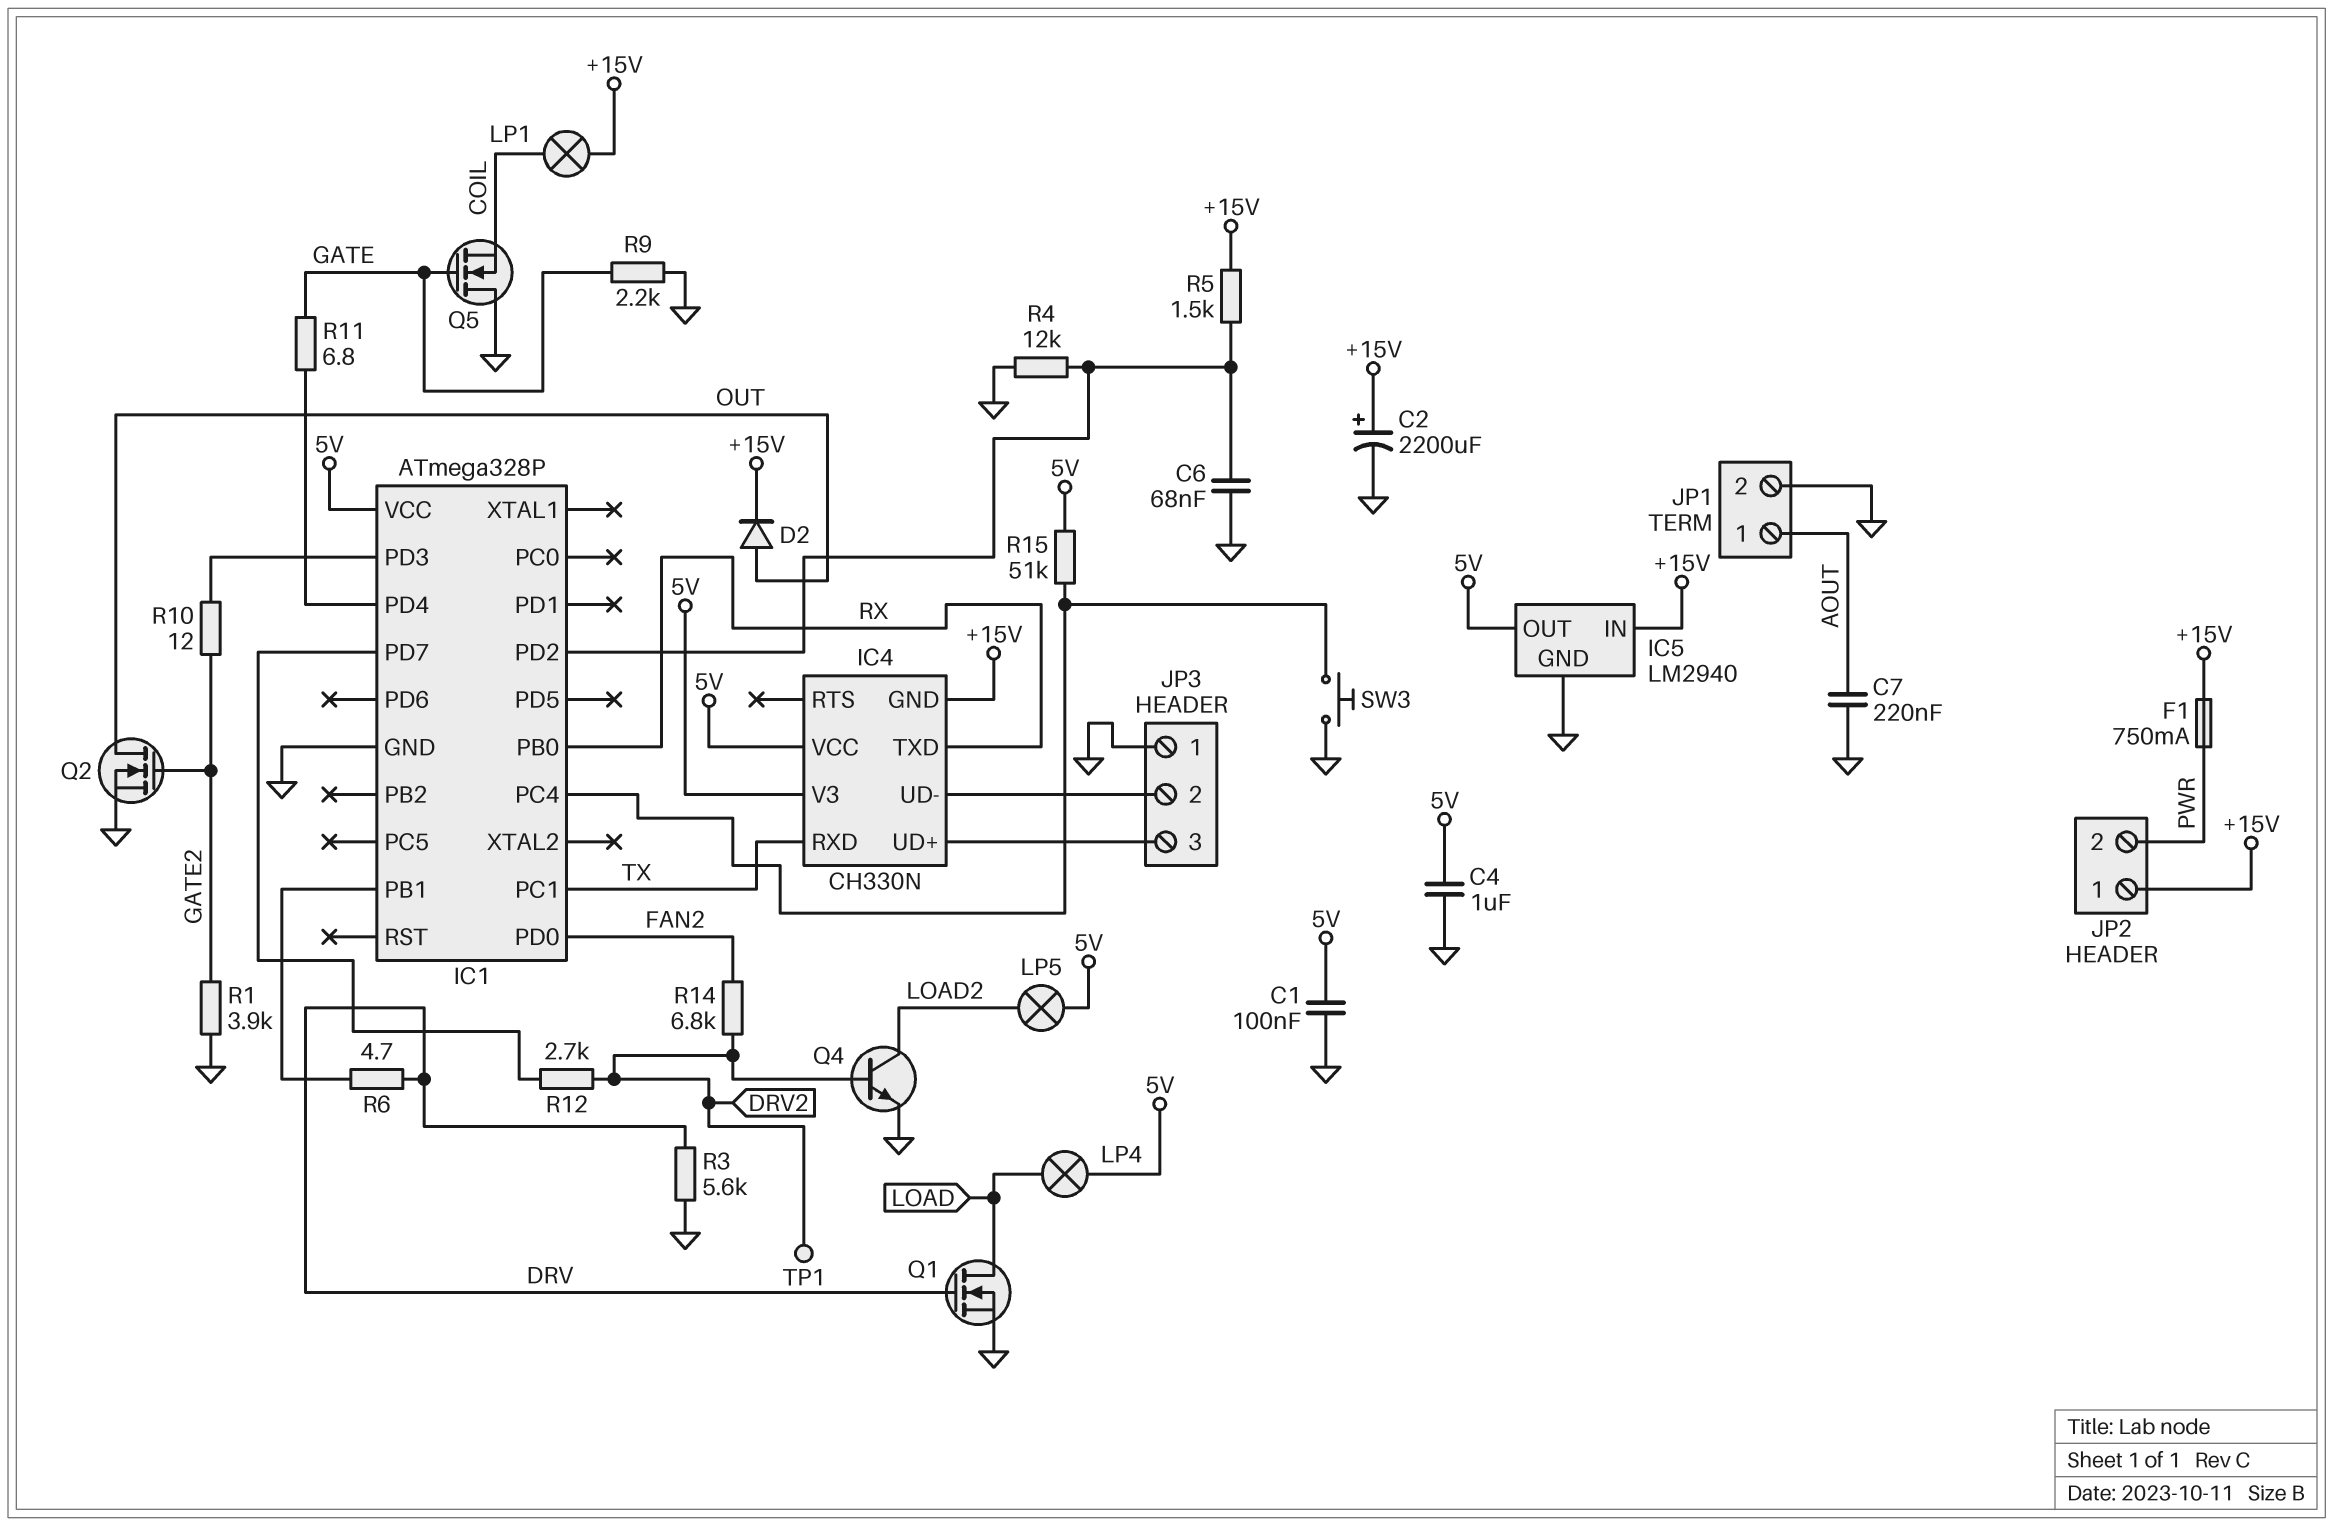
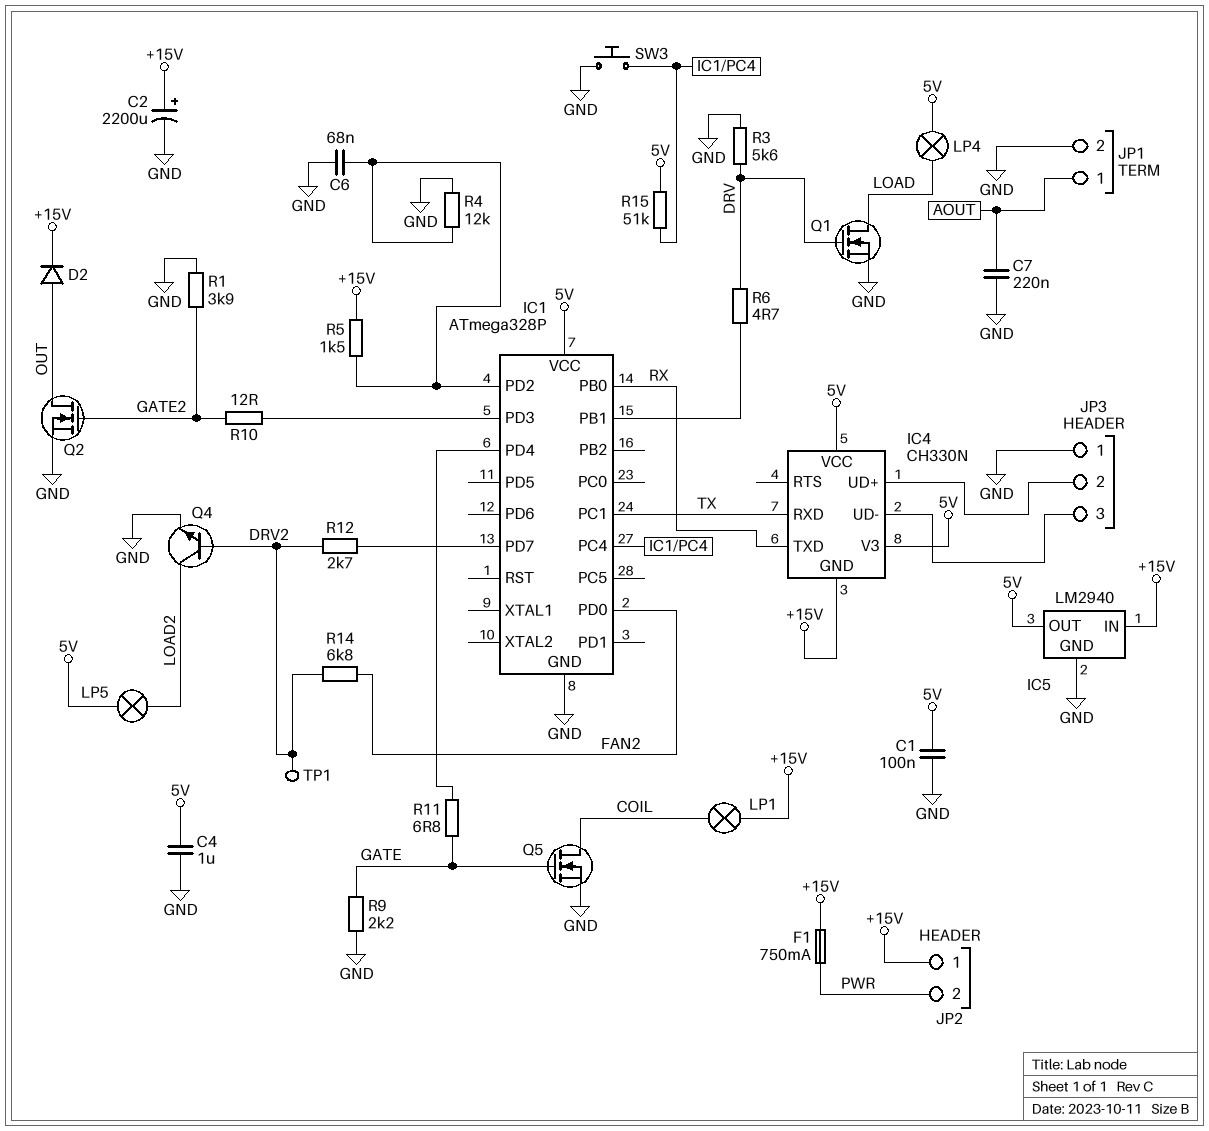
JP3 pin 2: IC4/UD- -> IC4/UD+
JP3 pin 3: IC4/UD+ -> IC4/UD-
Q5: NMOS (G GATE, D GND, S COIL) -> NMOS (G GATE, D COIL, S GND)

